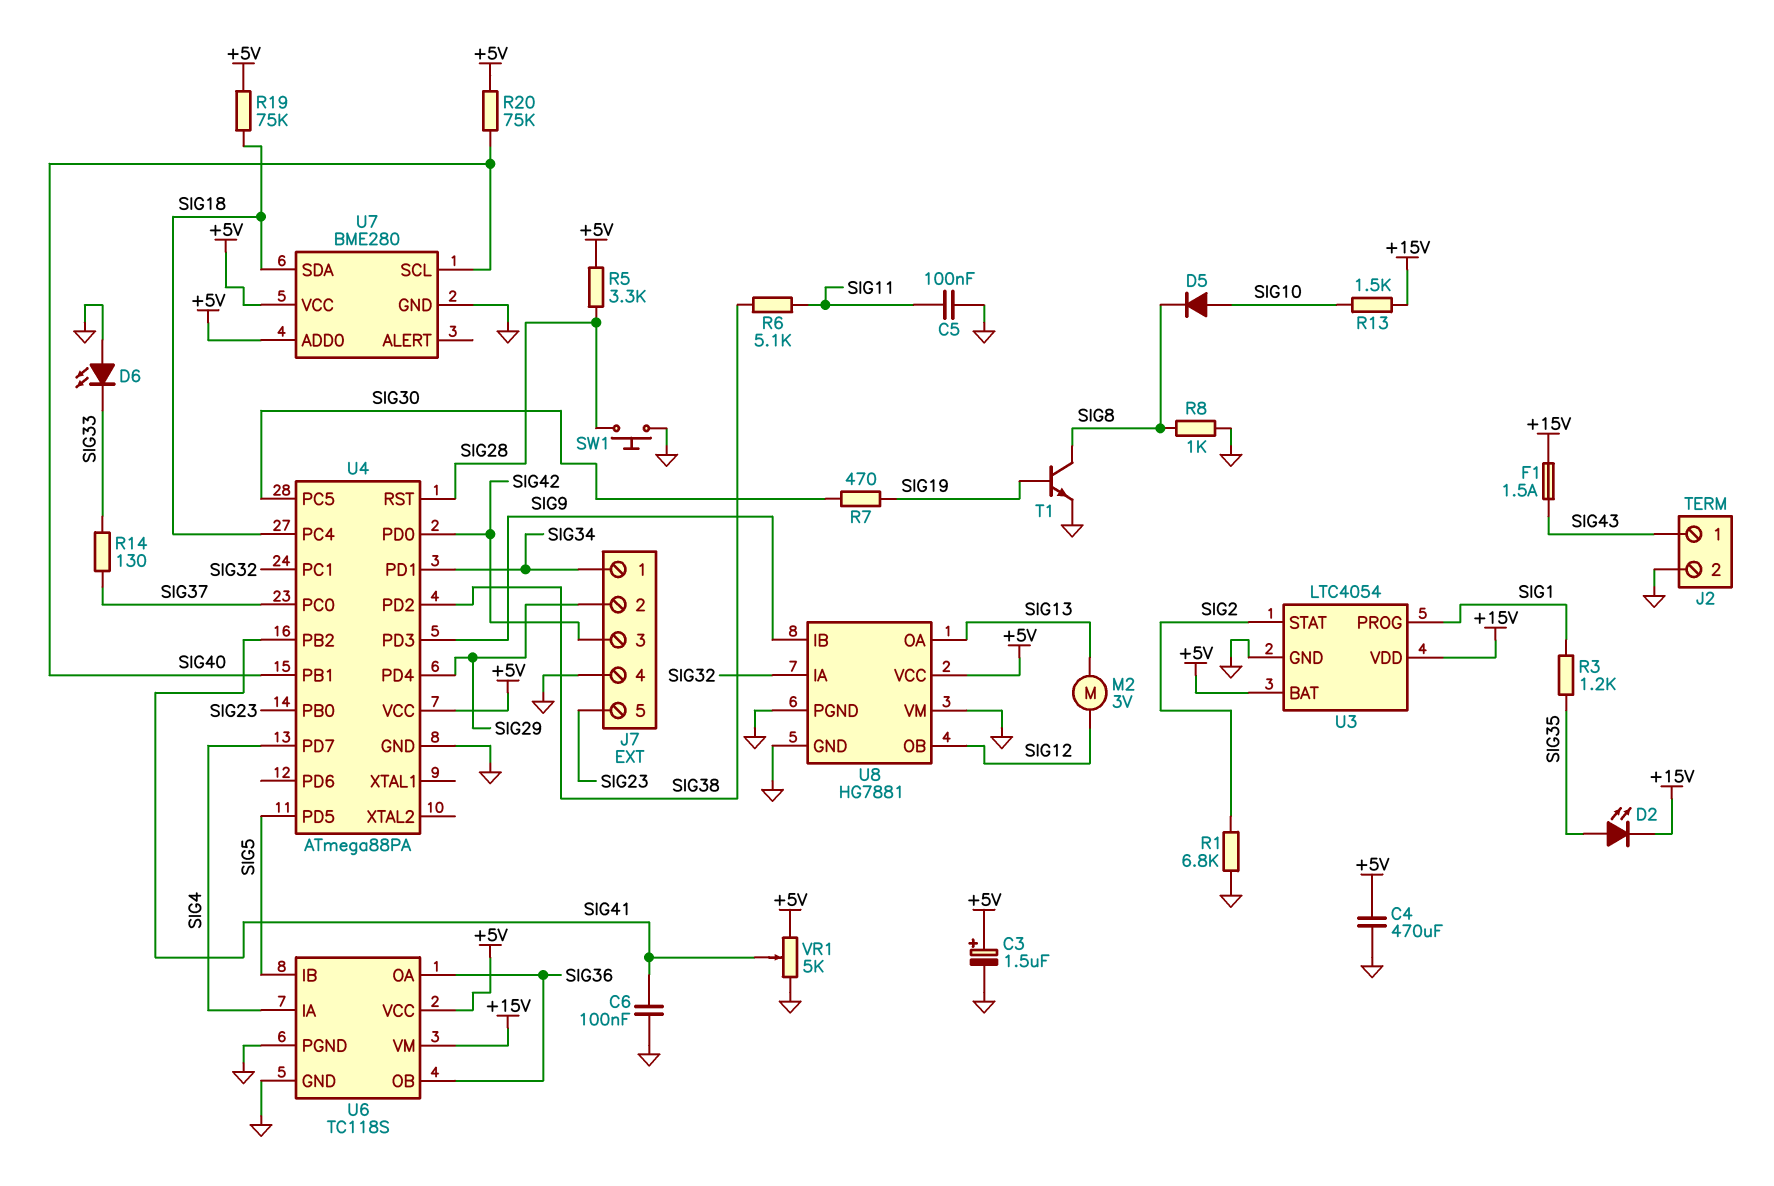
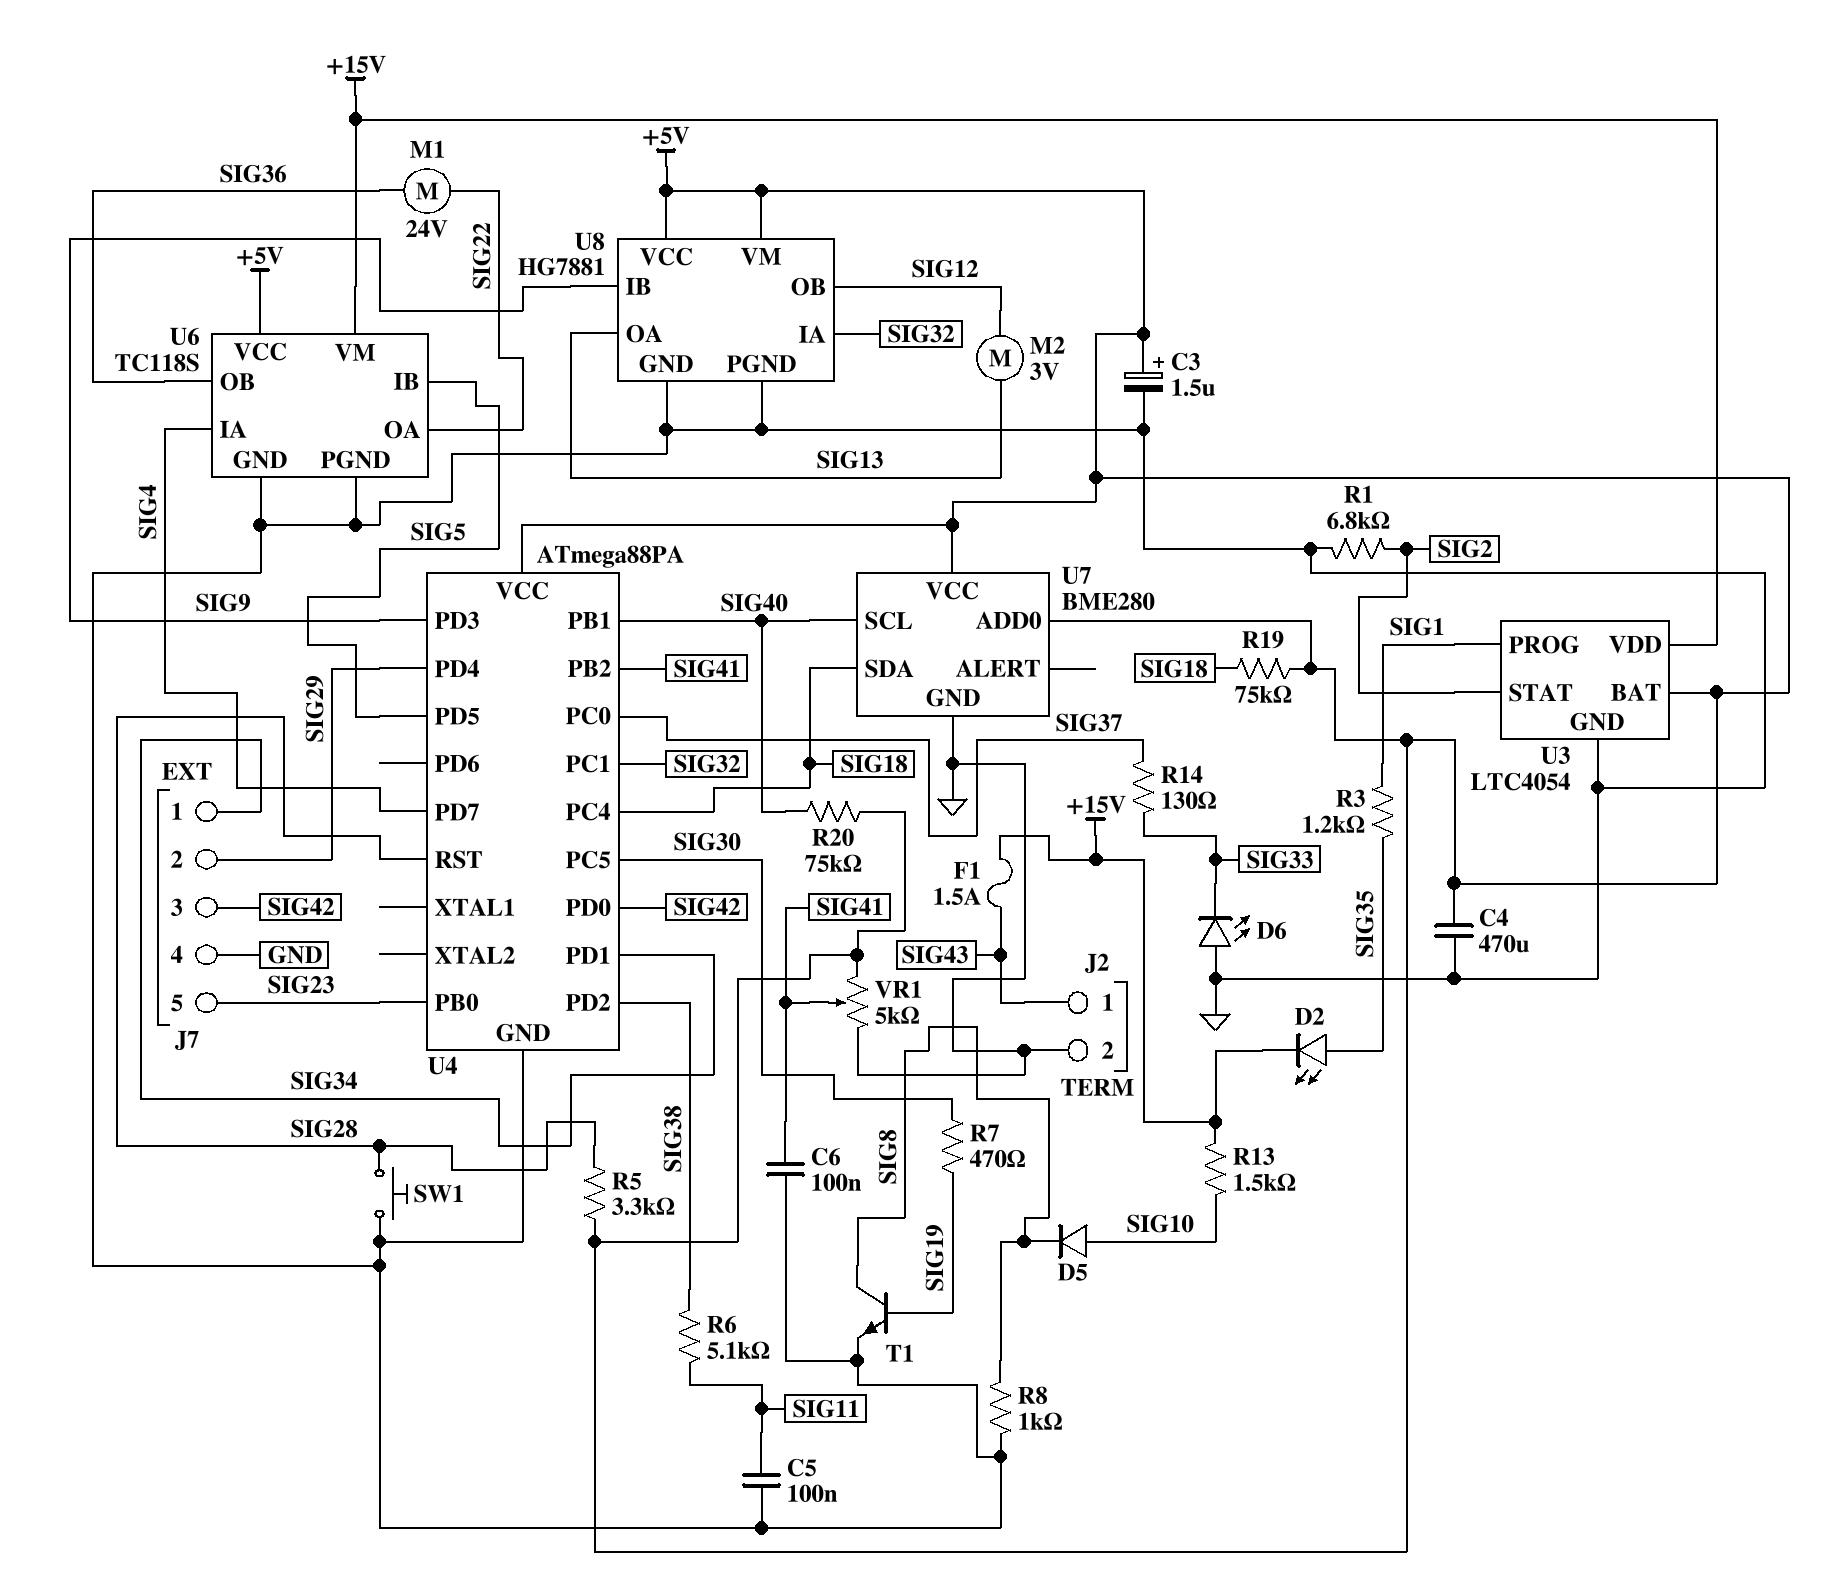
M1: none -> motor 24V (SIG22, SIG36)
U6 pin OA: SIG36 -> SIG22
U8 pin VM: GND -> +5V

